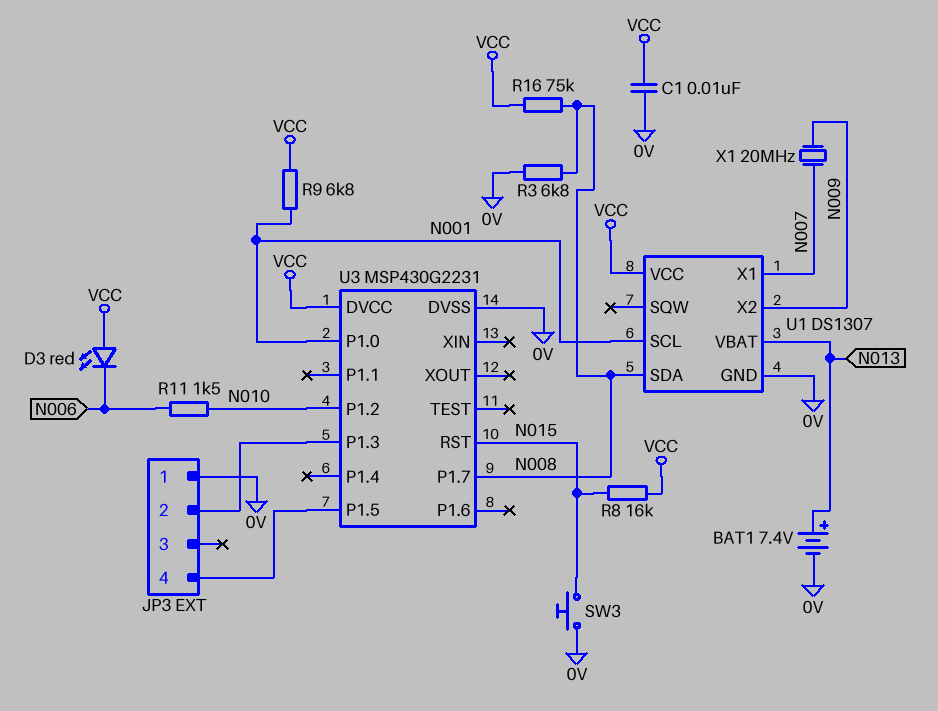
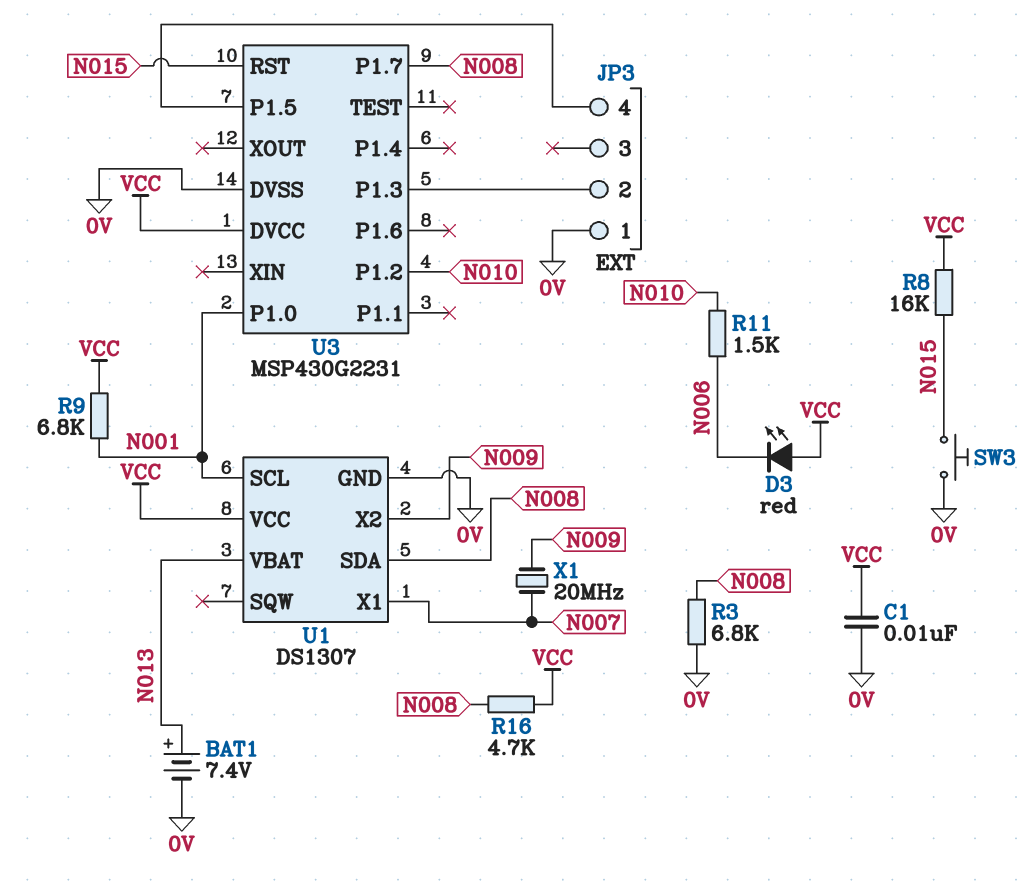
R16: 75k (N008, VCC) -> 4.7k (N008, VCC)

